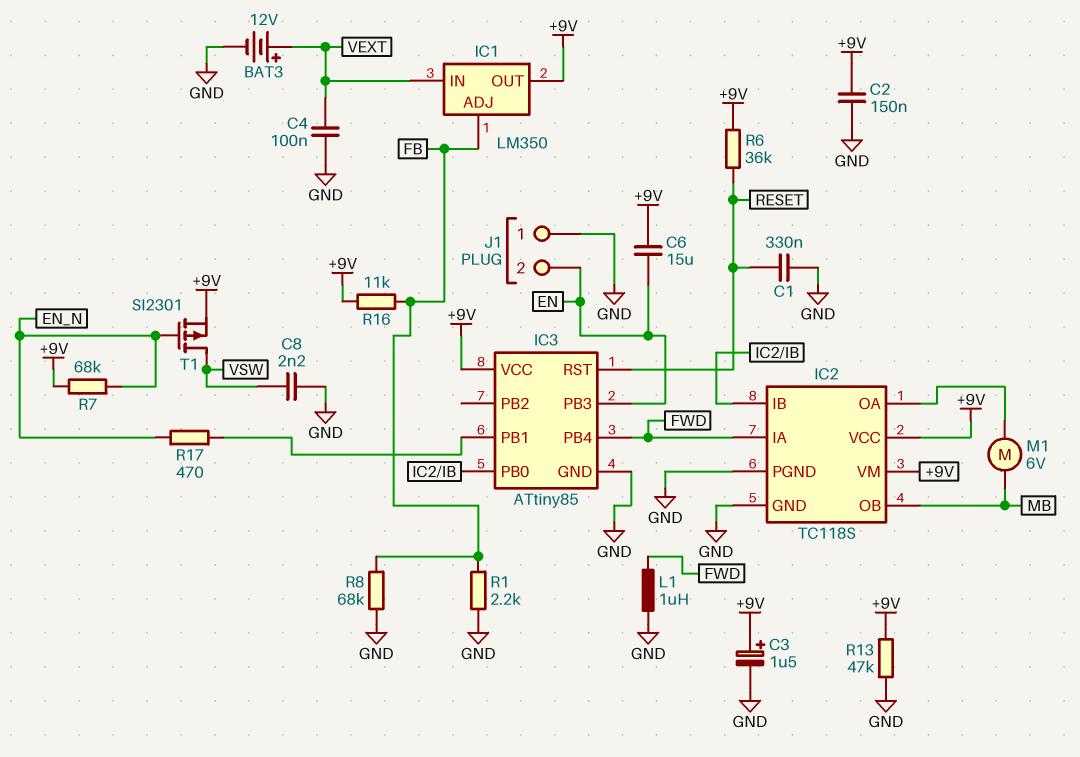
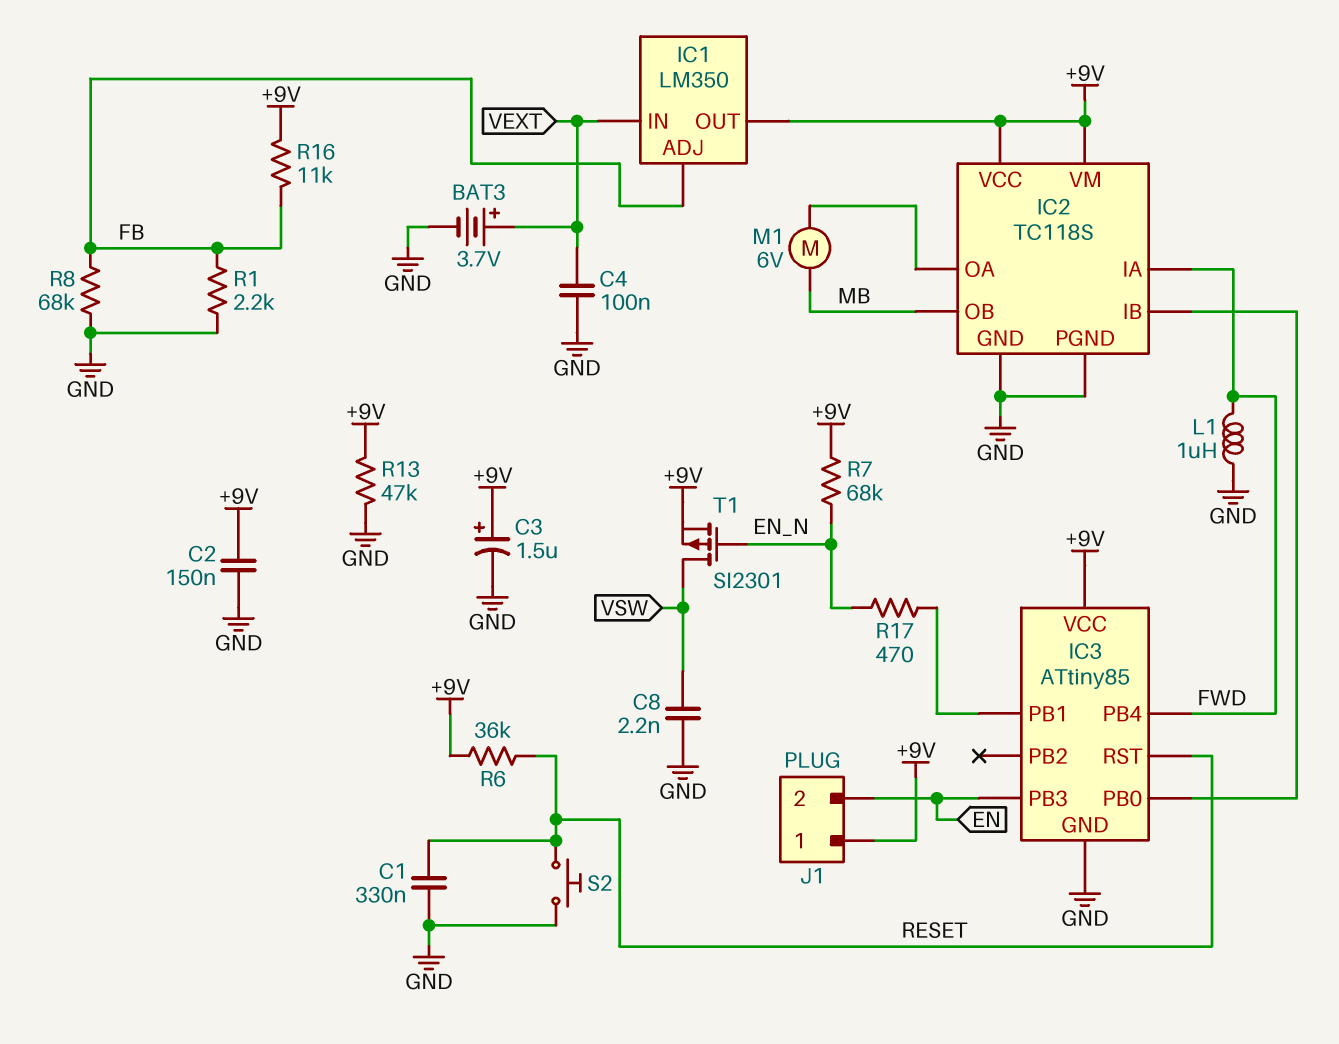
BAT3: 12V (plus VEXT, minus GND) -> 3.7V (plus VEXT, minus GND)
C6: 15uF (+9V, EN) -> none
J1 pin 1: GND -> +9V
S2: none -> button (GND, RESET)

